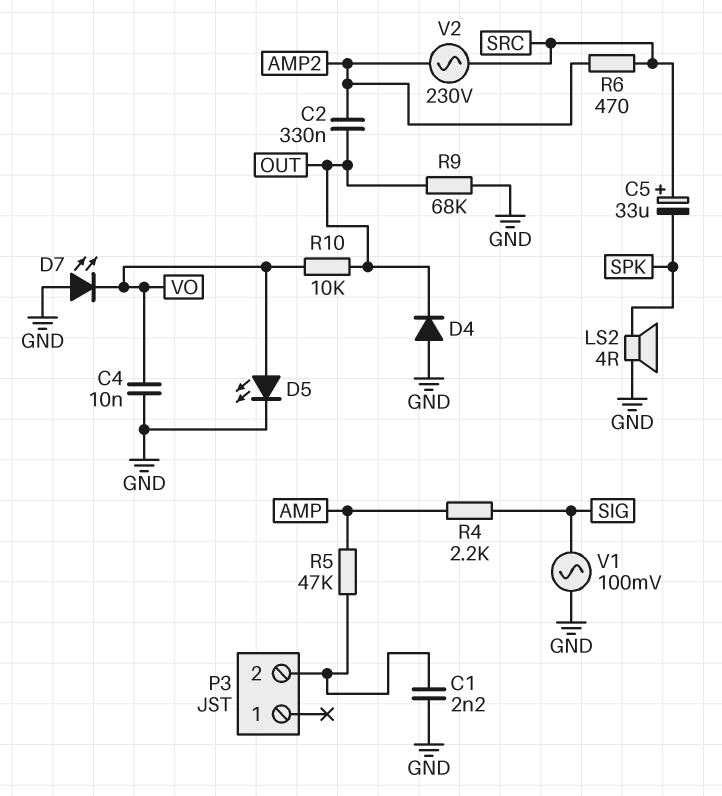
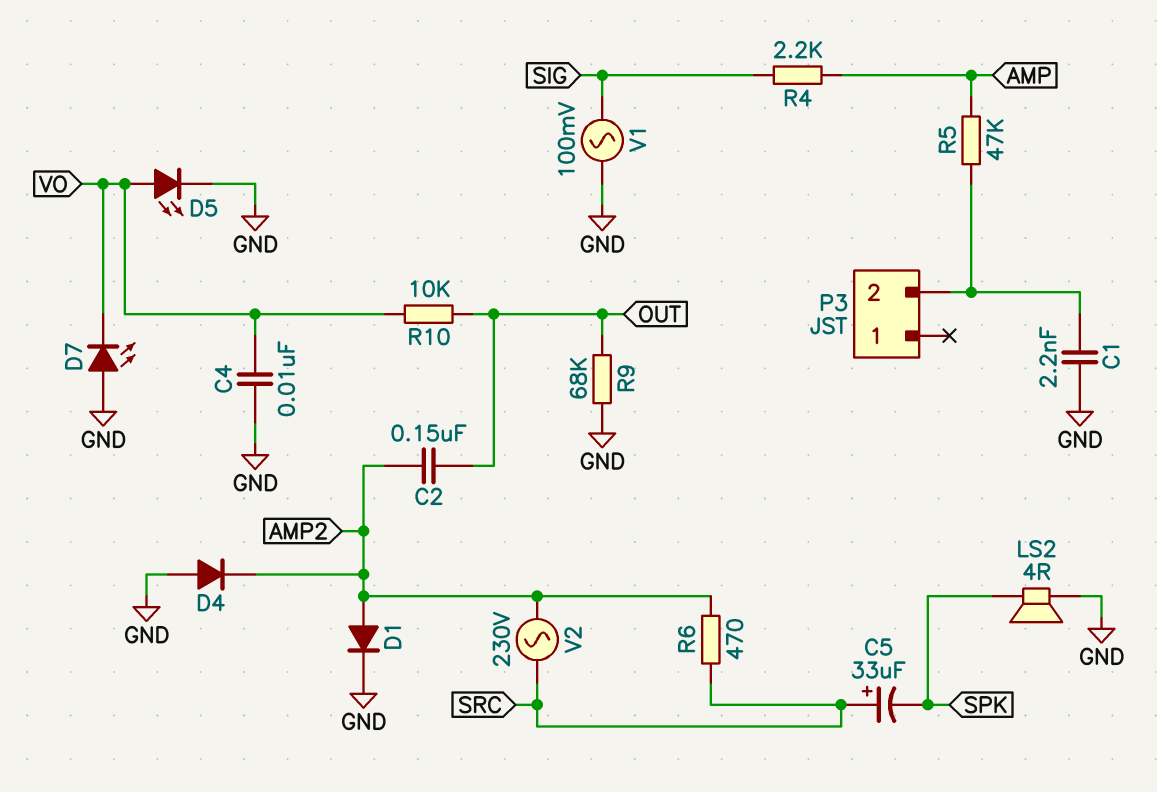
C2: 330nF (AMP2, OUT) -> 150nF (AMP2, OUT)
D1: none -> diode (A AMP2, K GND)
D4: diode (A GND, K OUT) -> diode (A GND, K AMP2)

